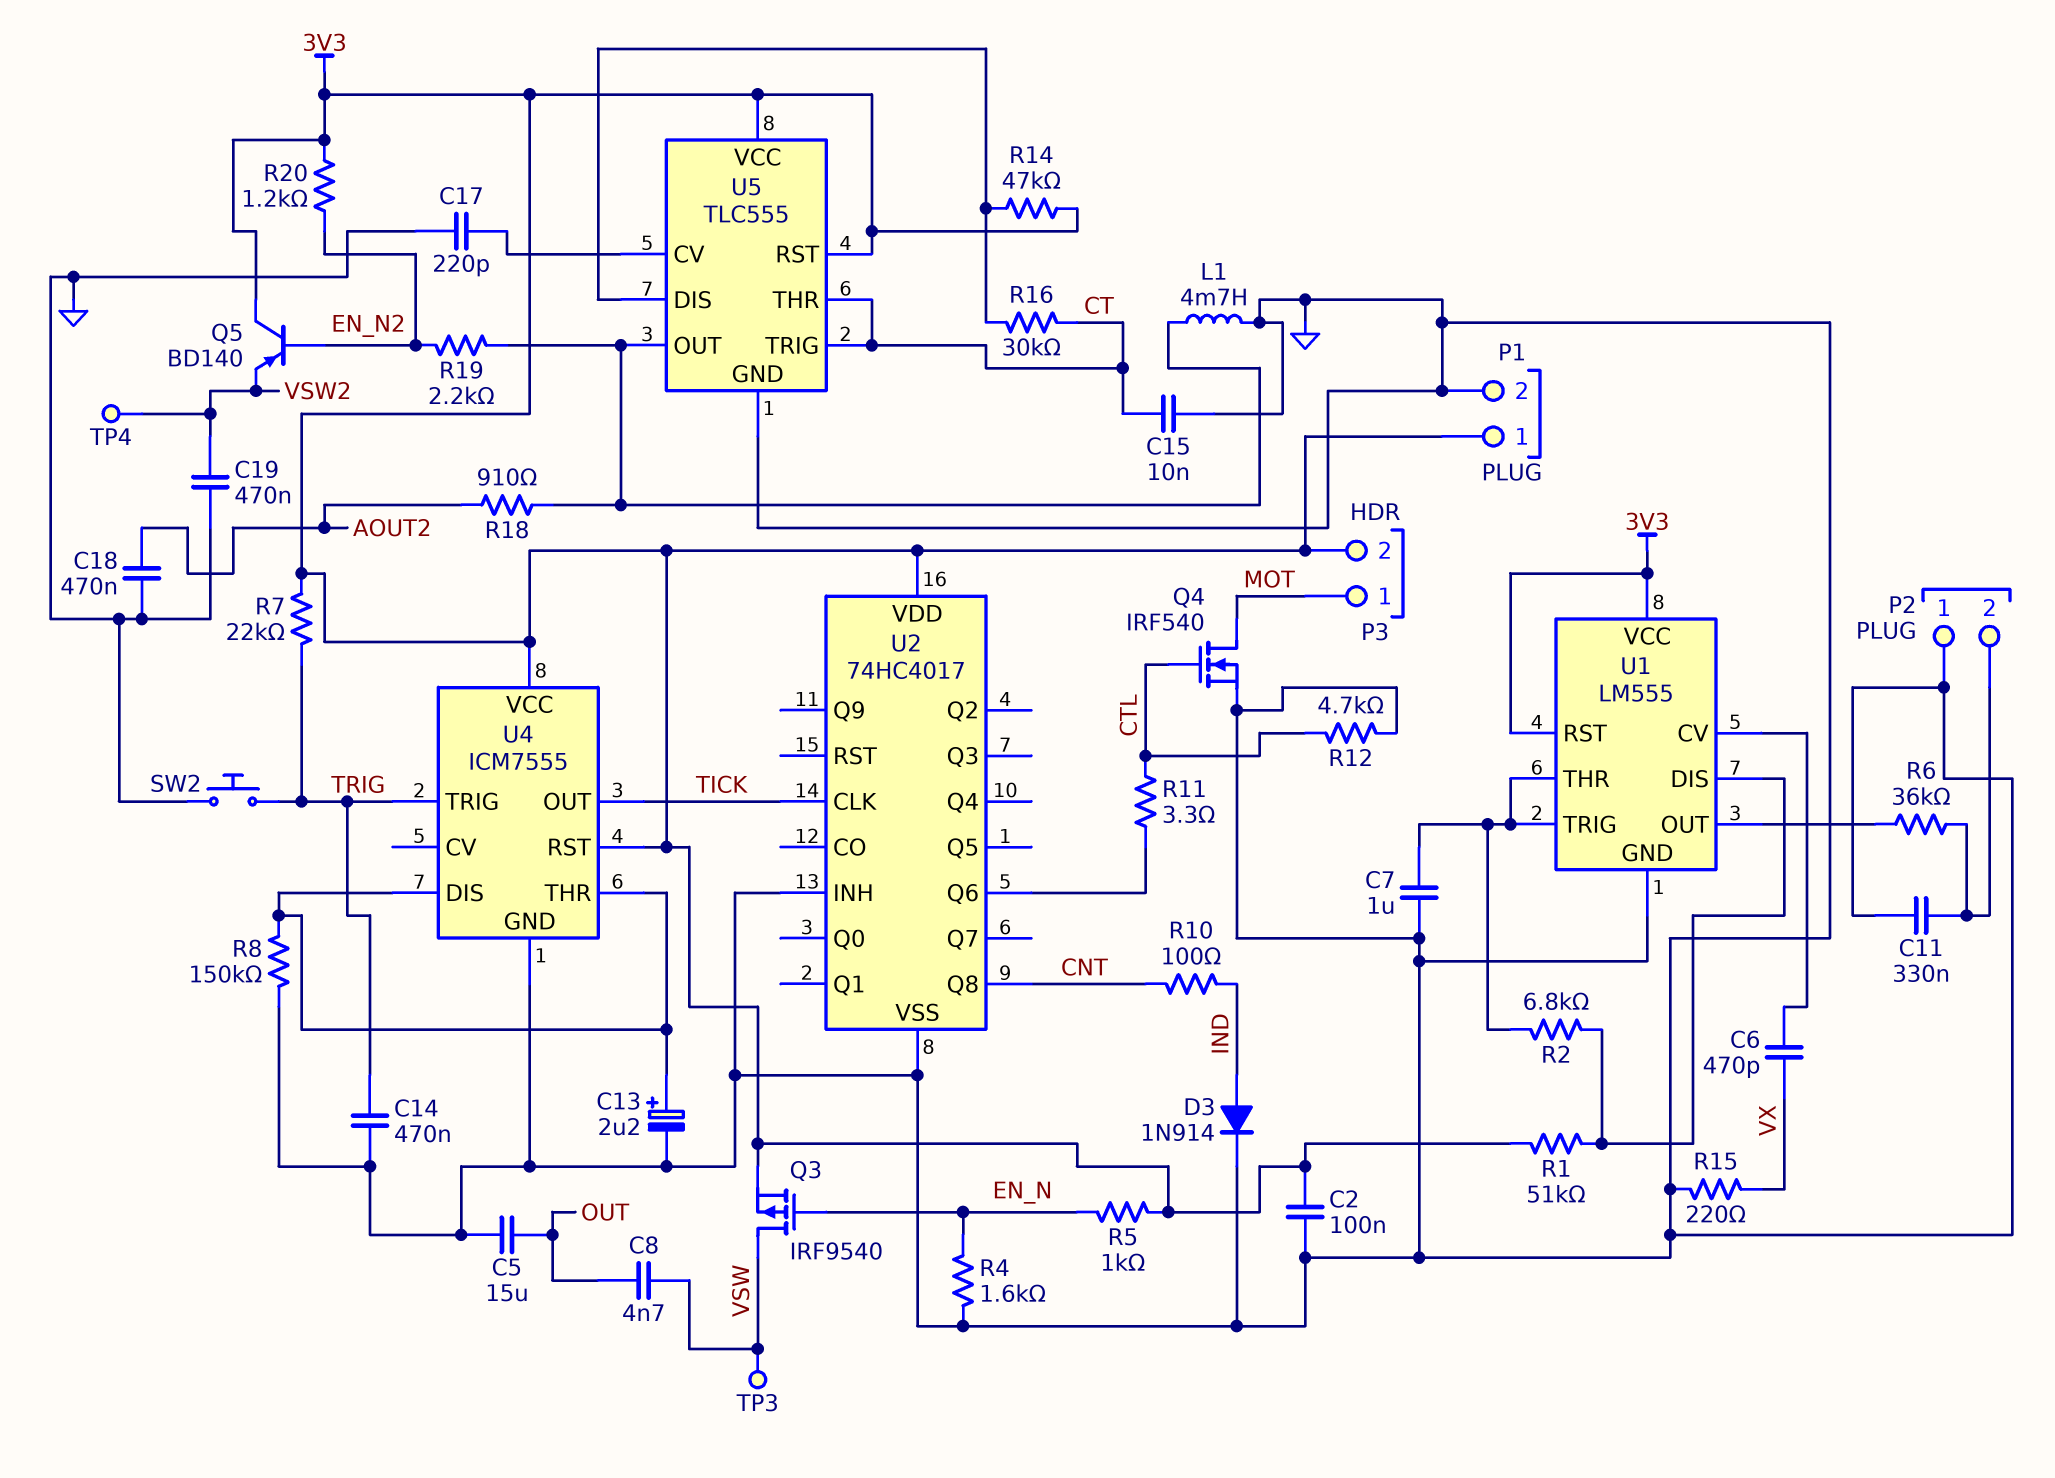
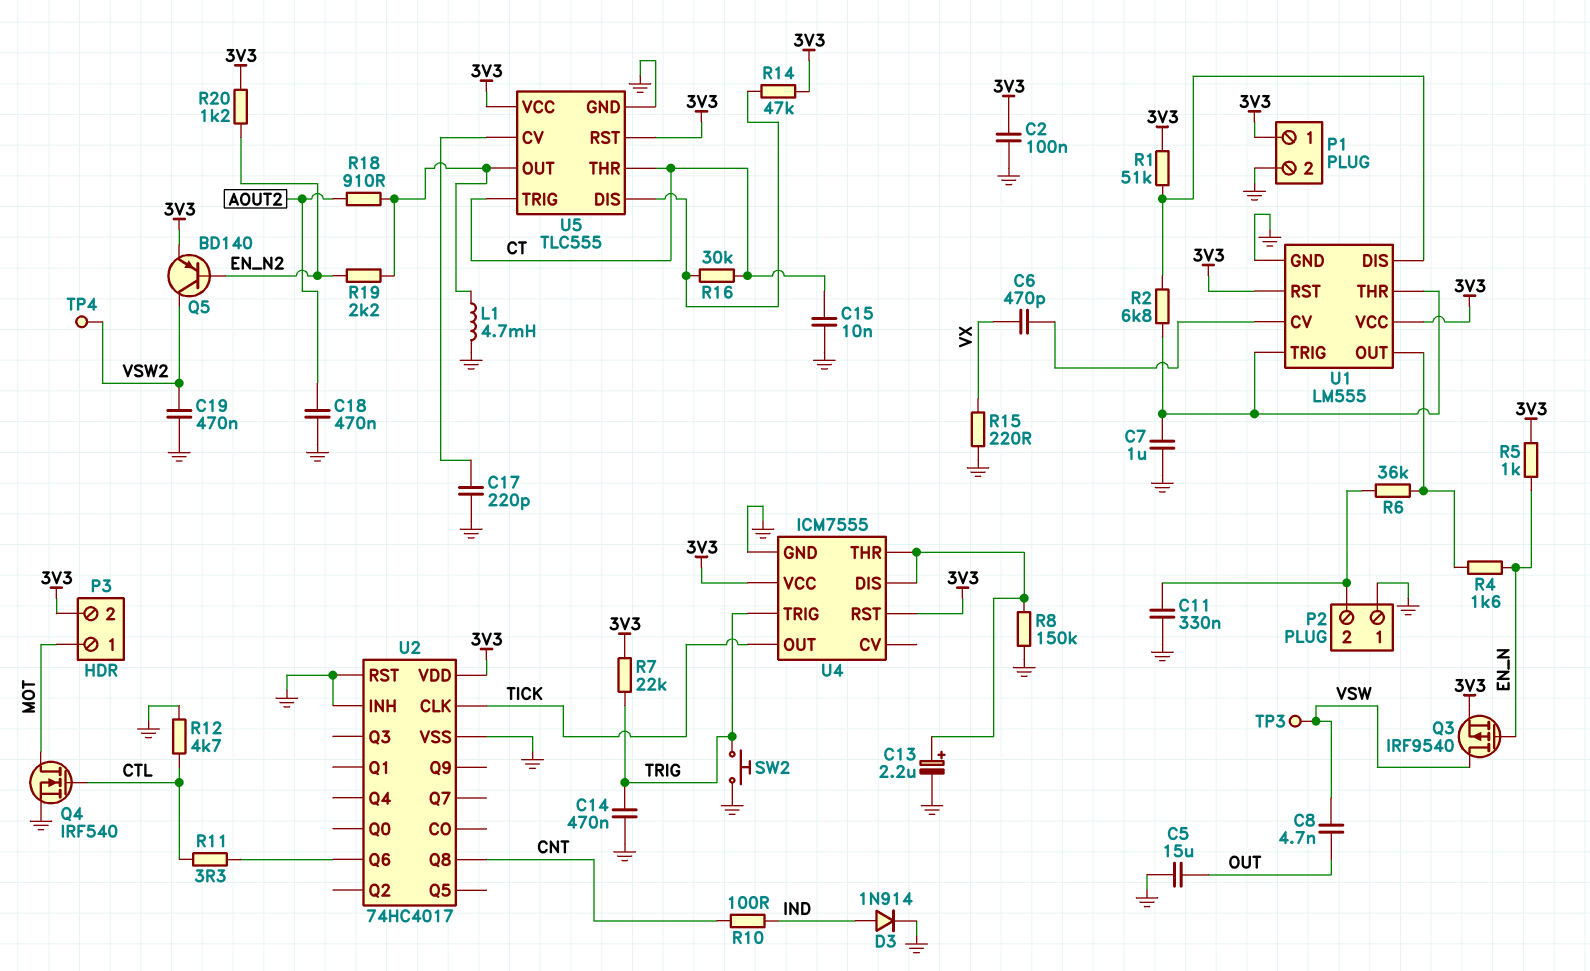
Q5: PNP BD140 (B EN_N2, C 3V3, E VSW2) -> PNP BD140 (B EN_N2, C VSW2, E 3V3)
R4: 1.6k (EN_N, GND) -> 1.6k (EN_N, U1/OUT)
U2 pin RST: none -> GND

